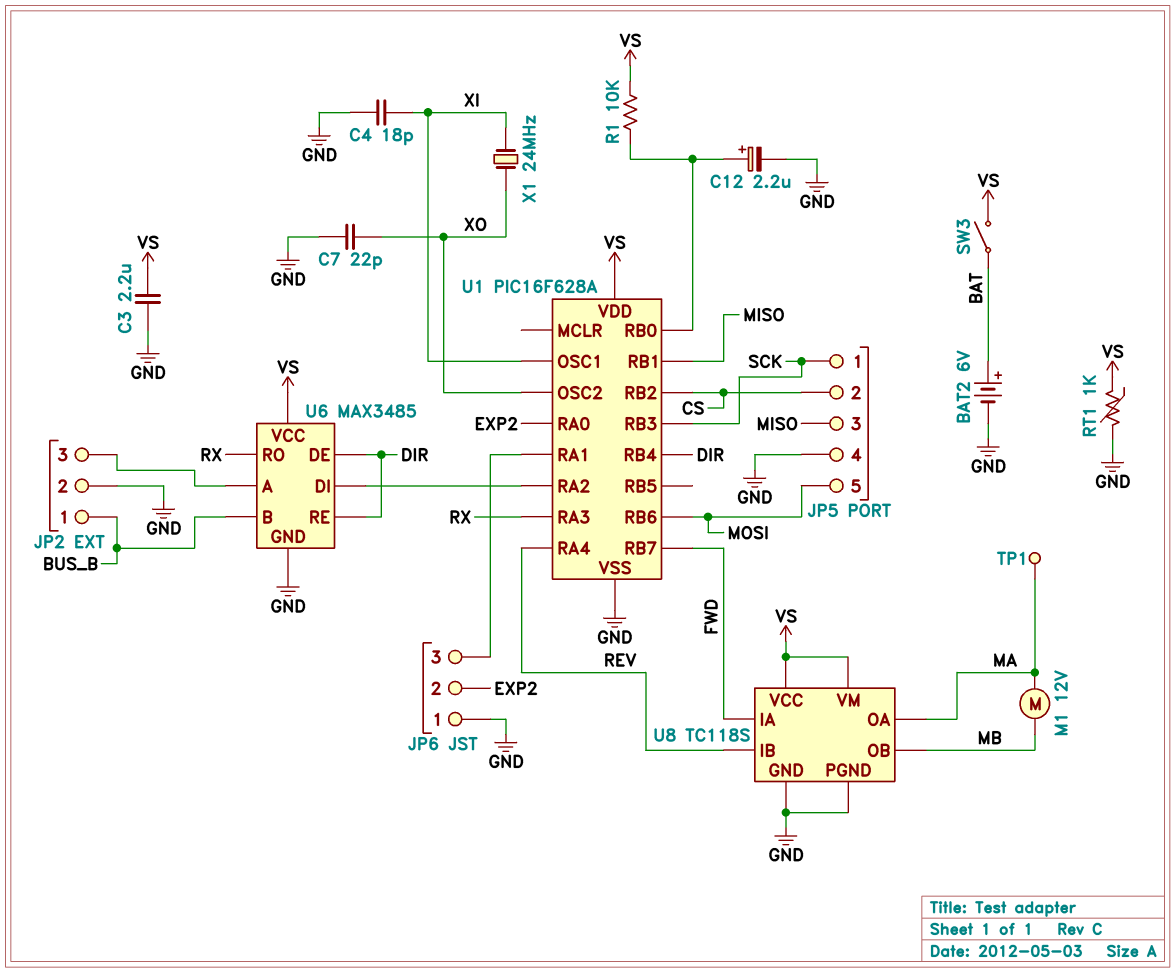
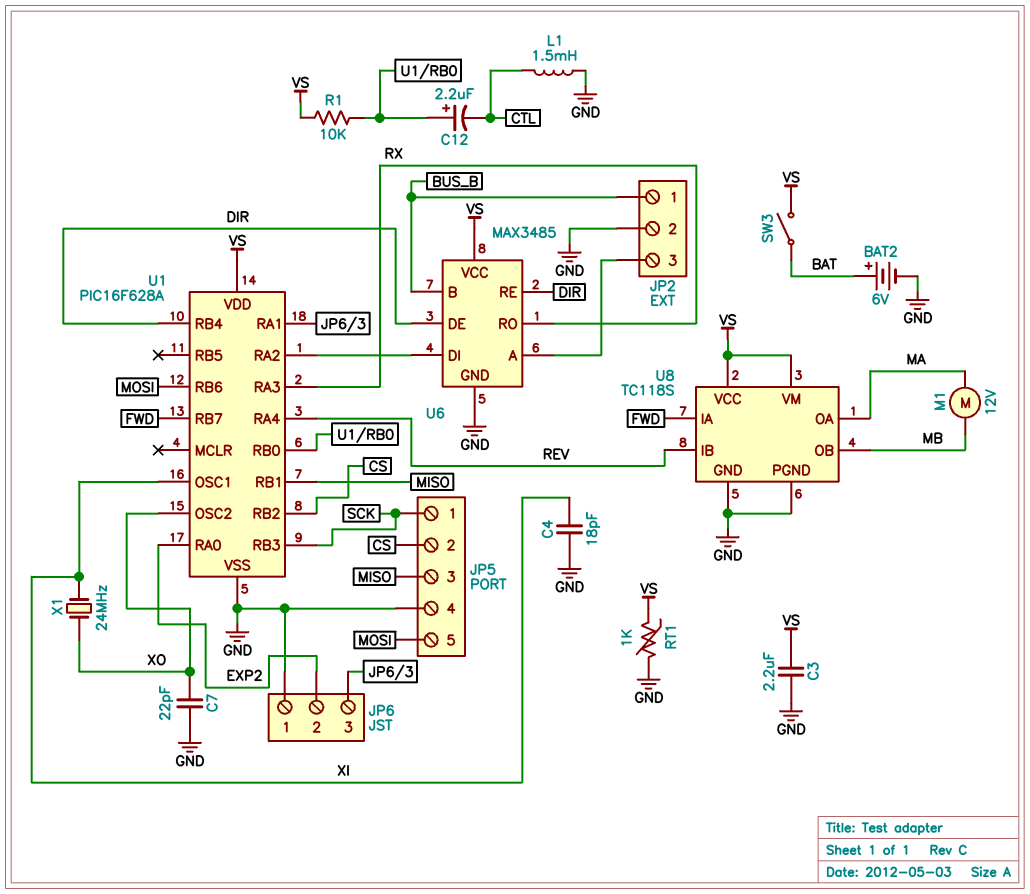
C12: 2.2uF (plus U1/RB0, minus GND) -> 2.2uF (plus U1/RB0, minus CTL)
L1: none -> 1.5mH (CTL, GND)
TP1: test point (MA) -> none

